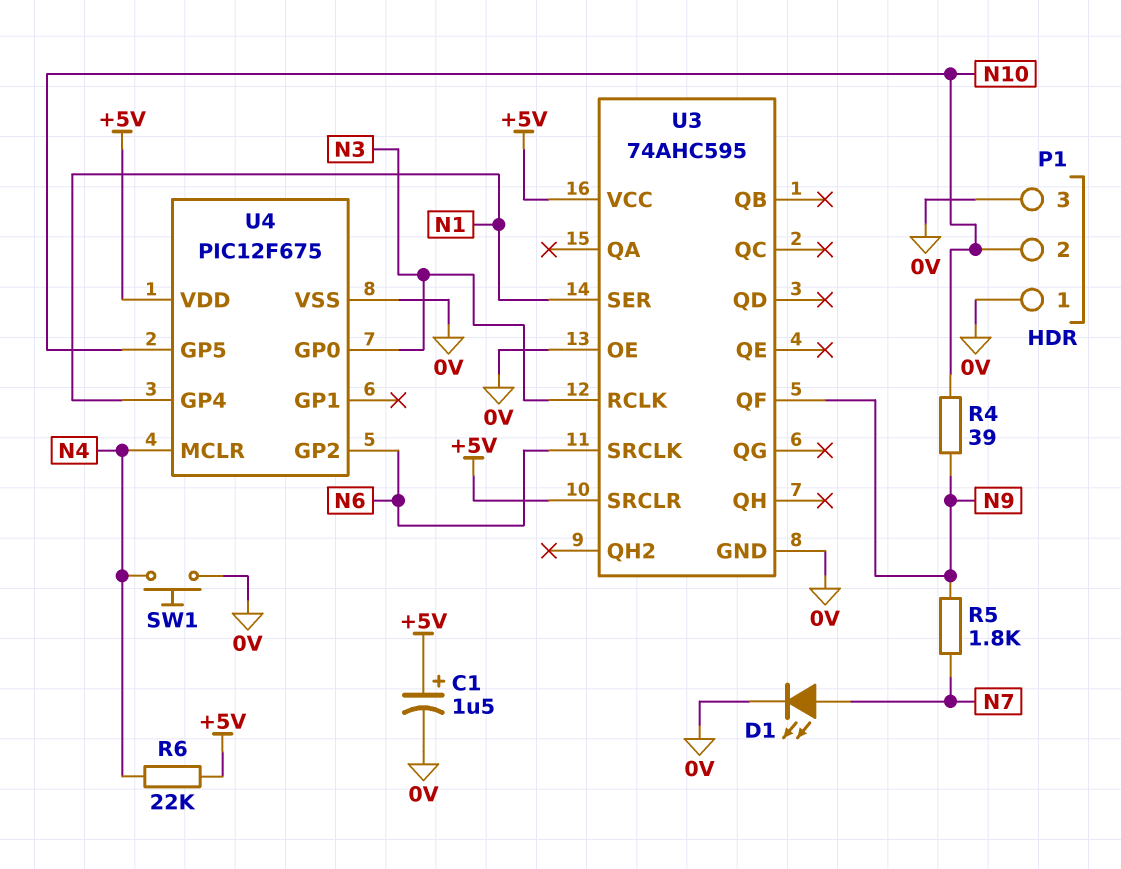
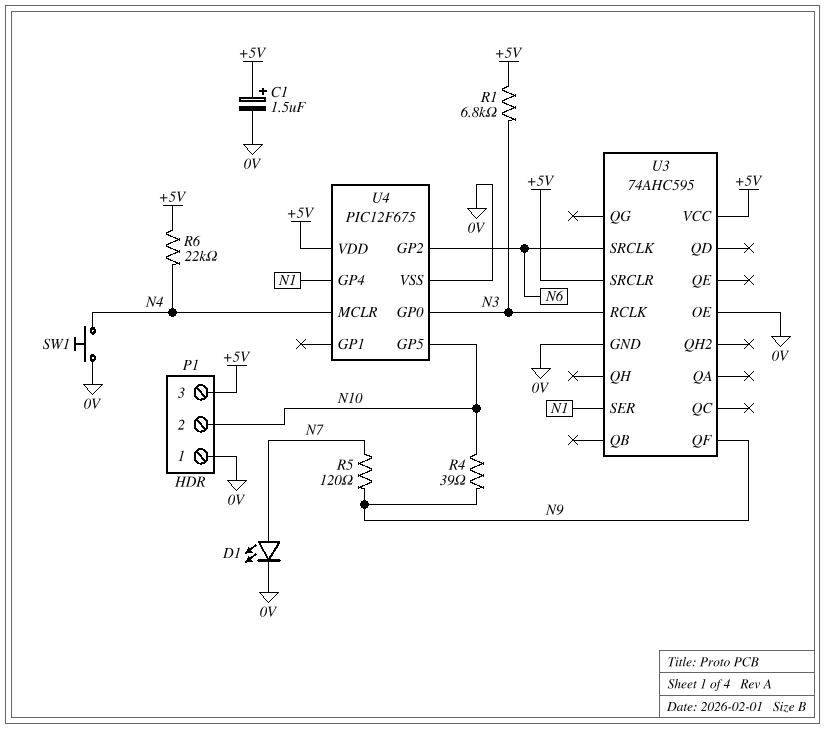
P1 pin 3: 0V -> +5V
R1: none -> 6.8k (+5V, N3)
R5: 1.8k (N7, N9) -> 120 (N7, N9)

